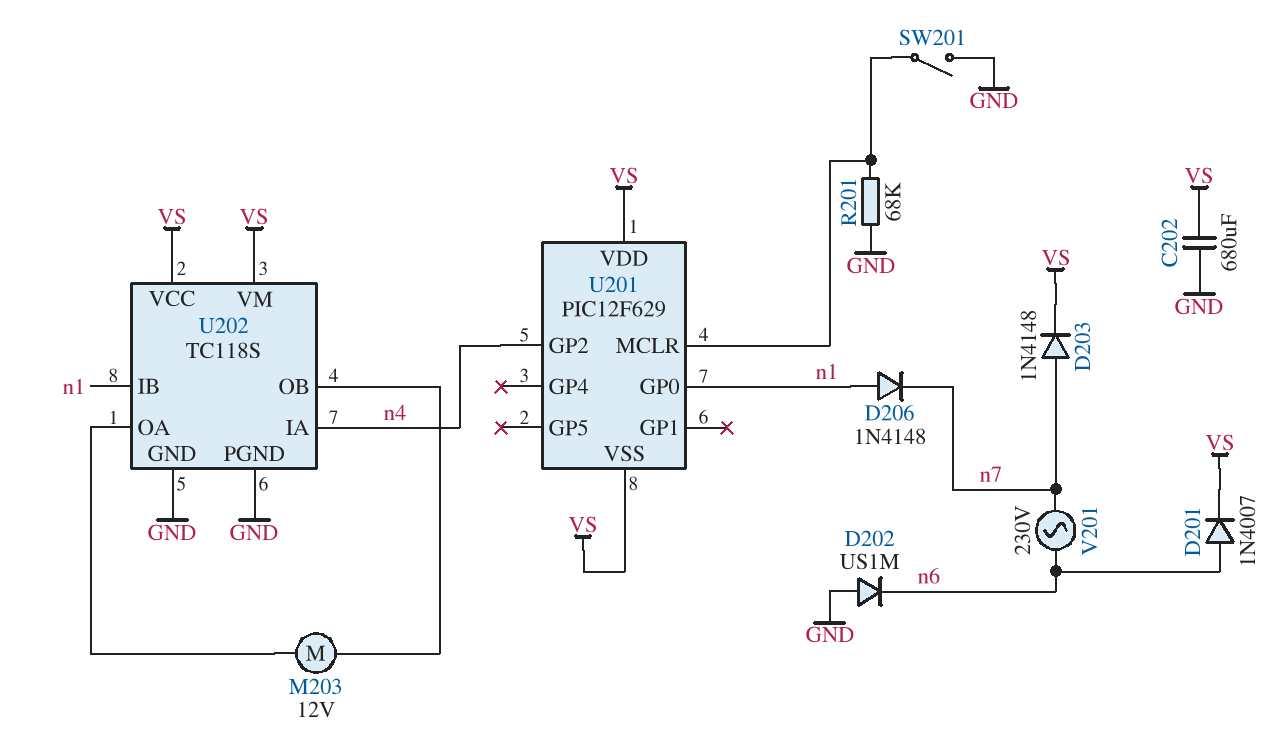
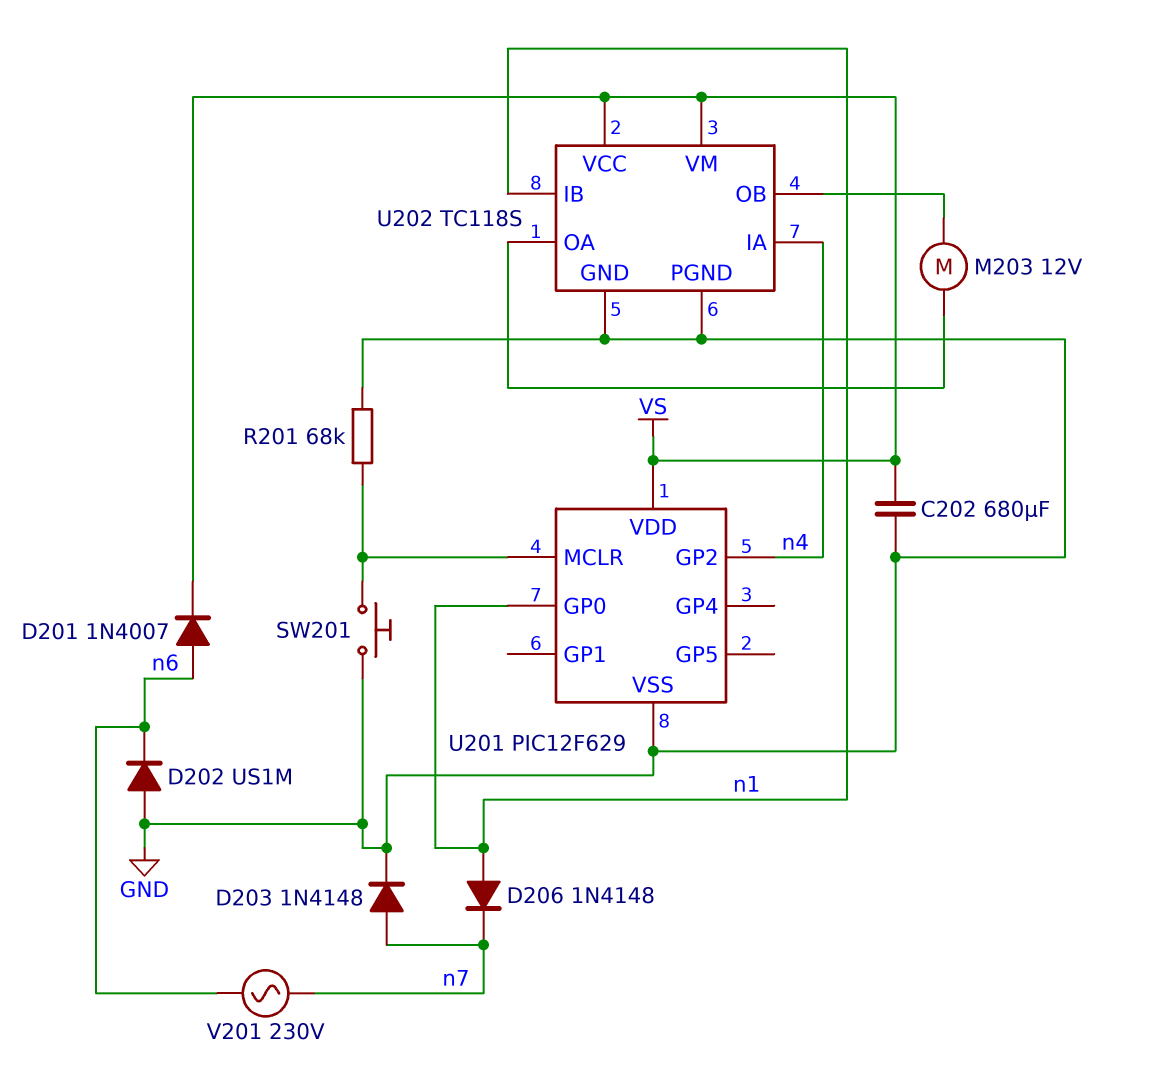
D203: diode 1N4148 (A n7, K VS) -> diode 1N4148 (A n7, K GND)
SW201: switch (GND, U201/MCLR) -> button (GND, U201/MCLR)
U201 pin VSS: VS -> GND

